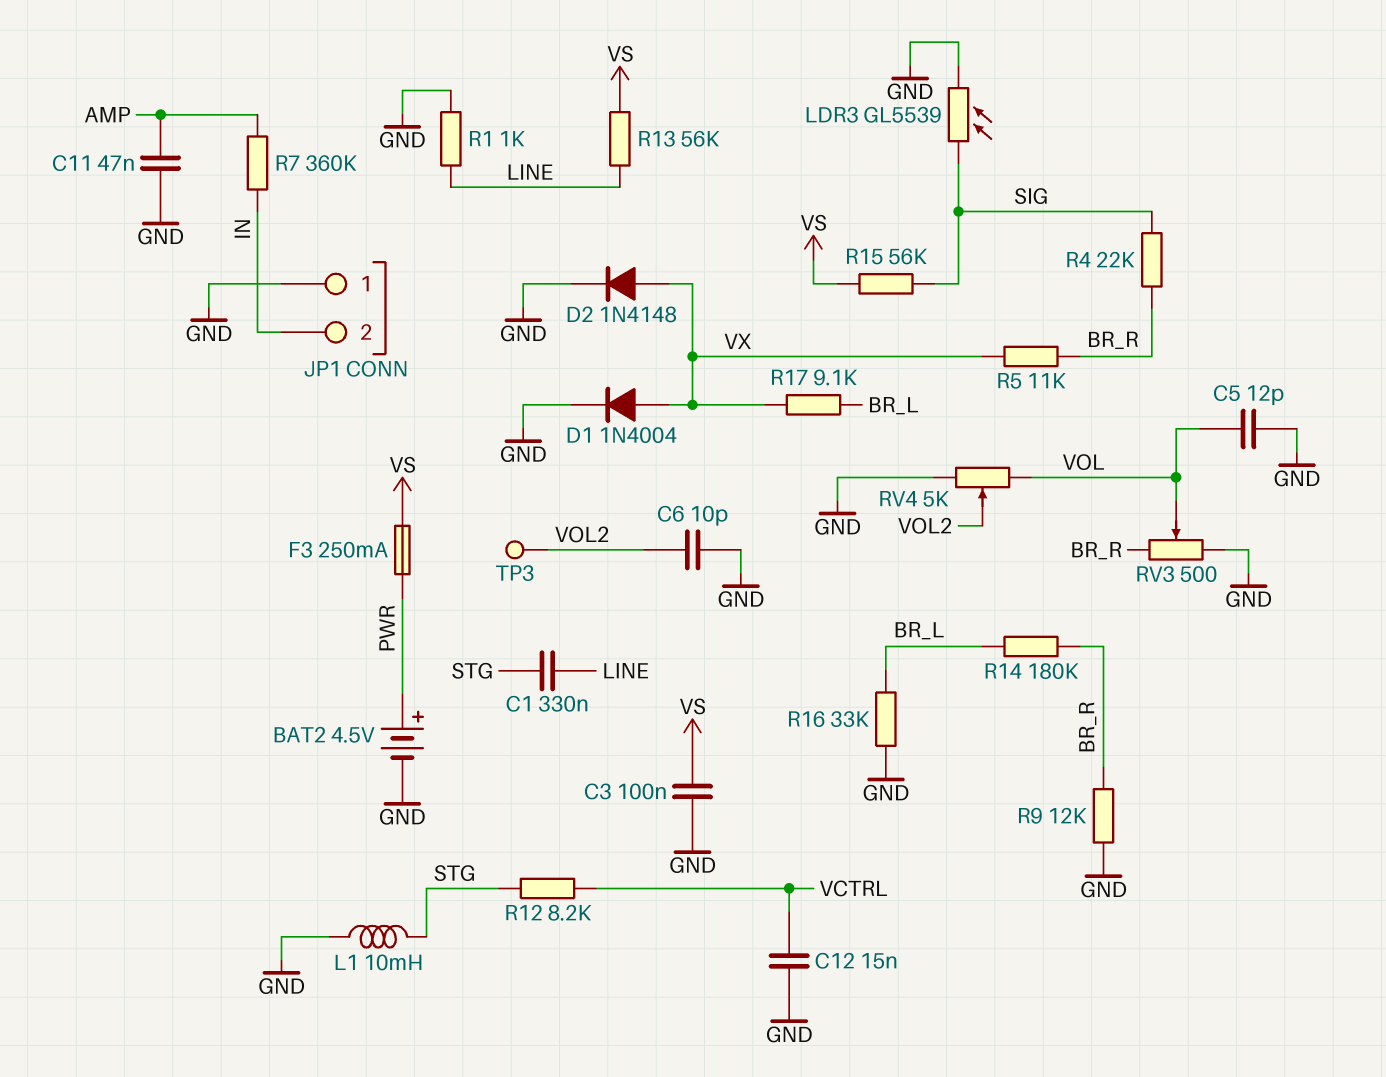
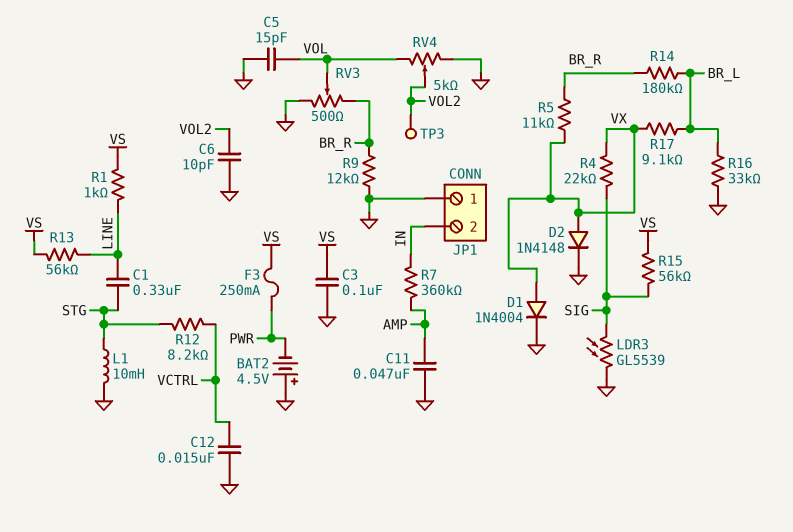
BAT2: 4.5V (plus PWR, minus GND) -> 4.5V (plus GND, minus PWR)
C5: 12pF (GND, VOL) -> 15pF (GND, VOL)
R1: 1k (GND, LINE) -> 1k (LINE, VS)
R4: 22k (BR_R, SIG) -> 22k (SIG, VX)

